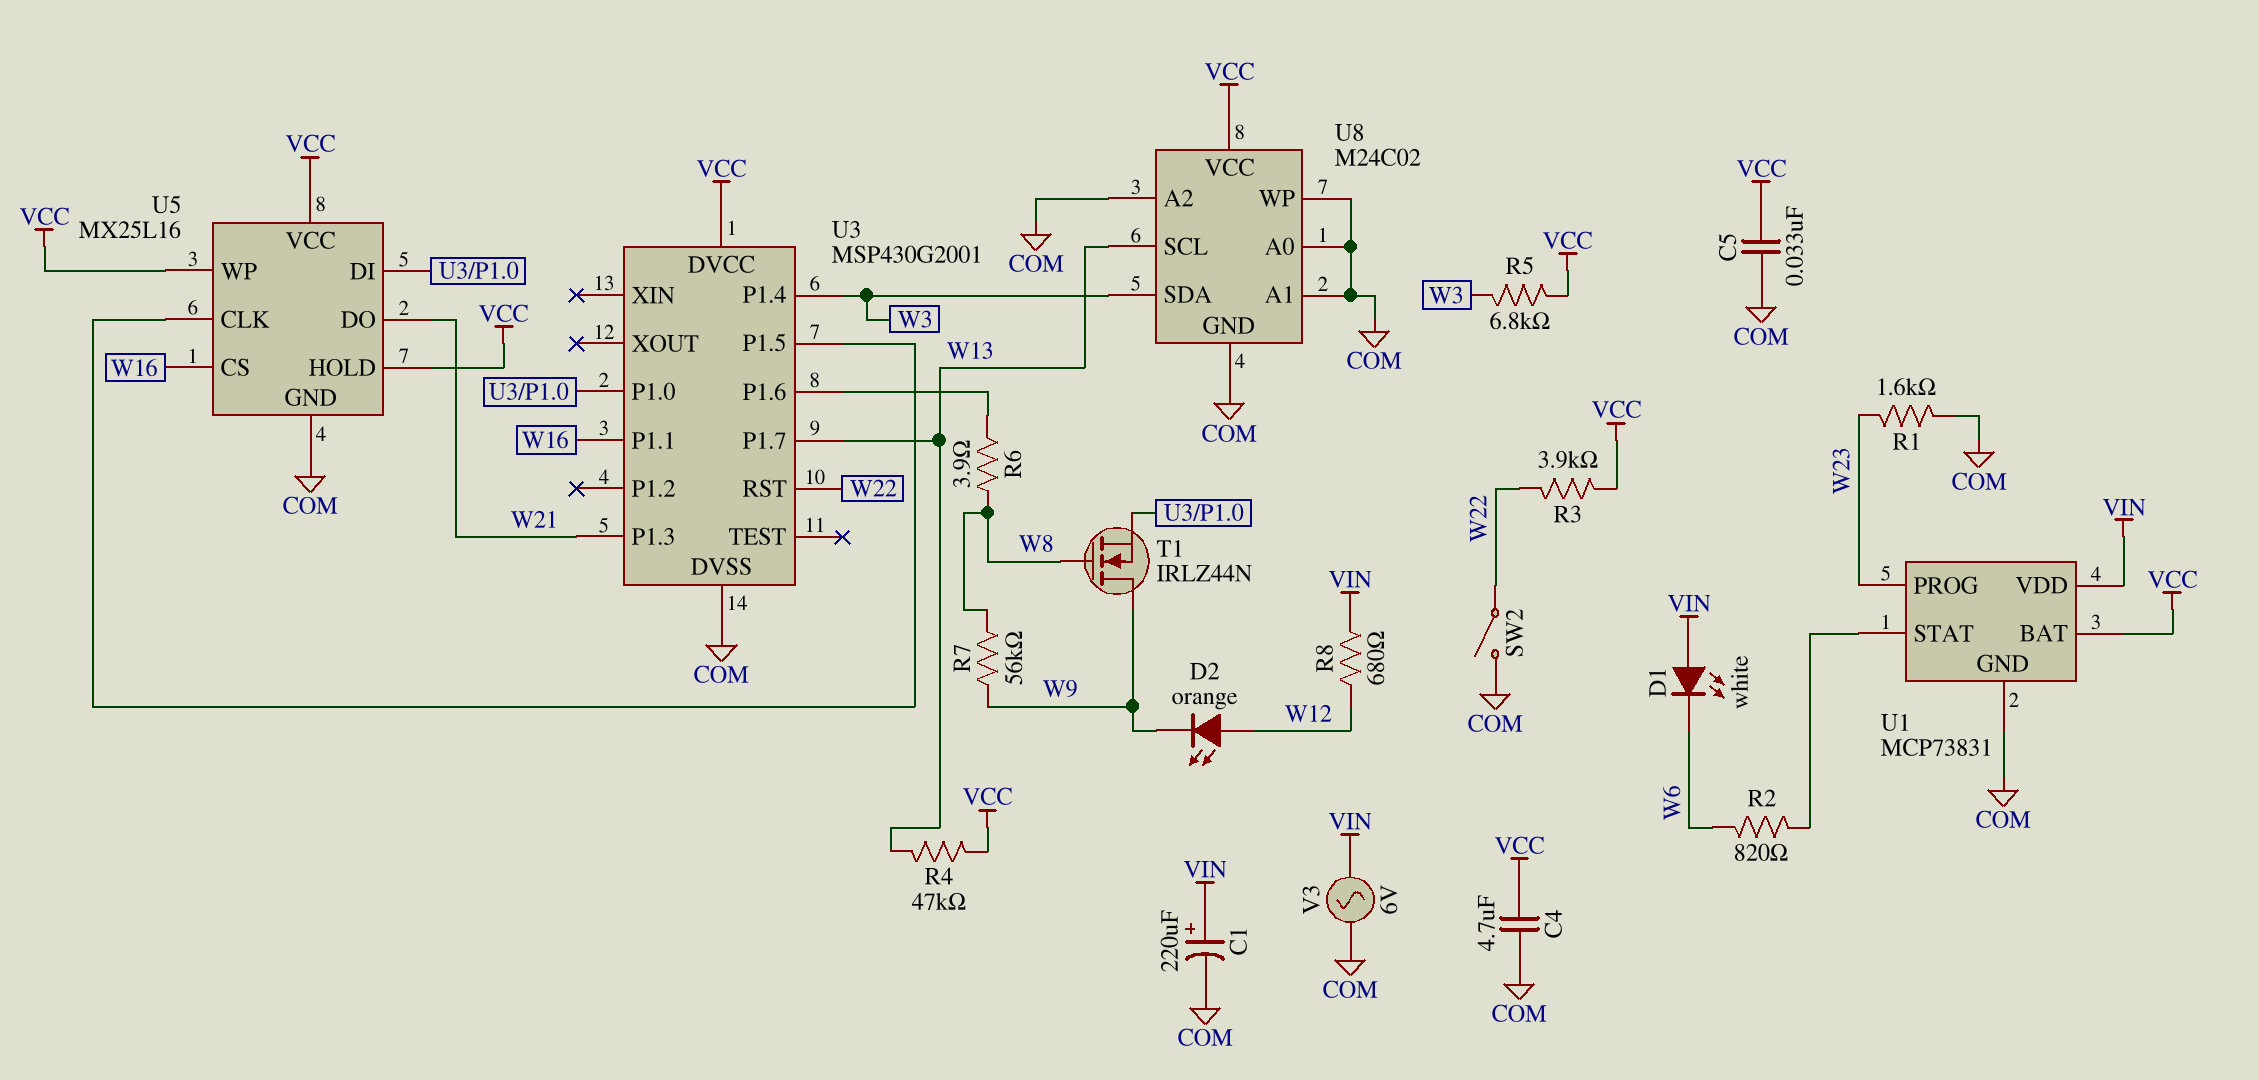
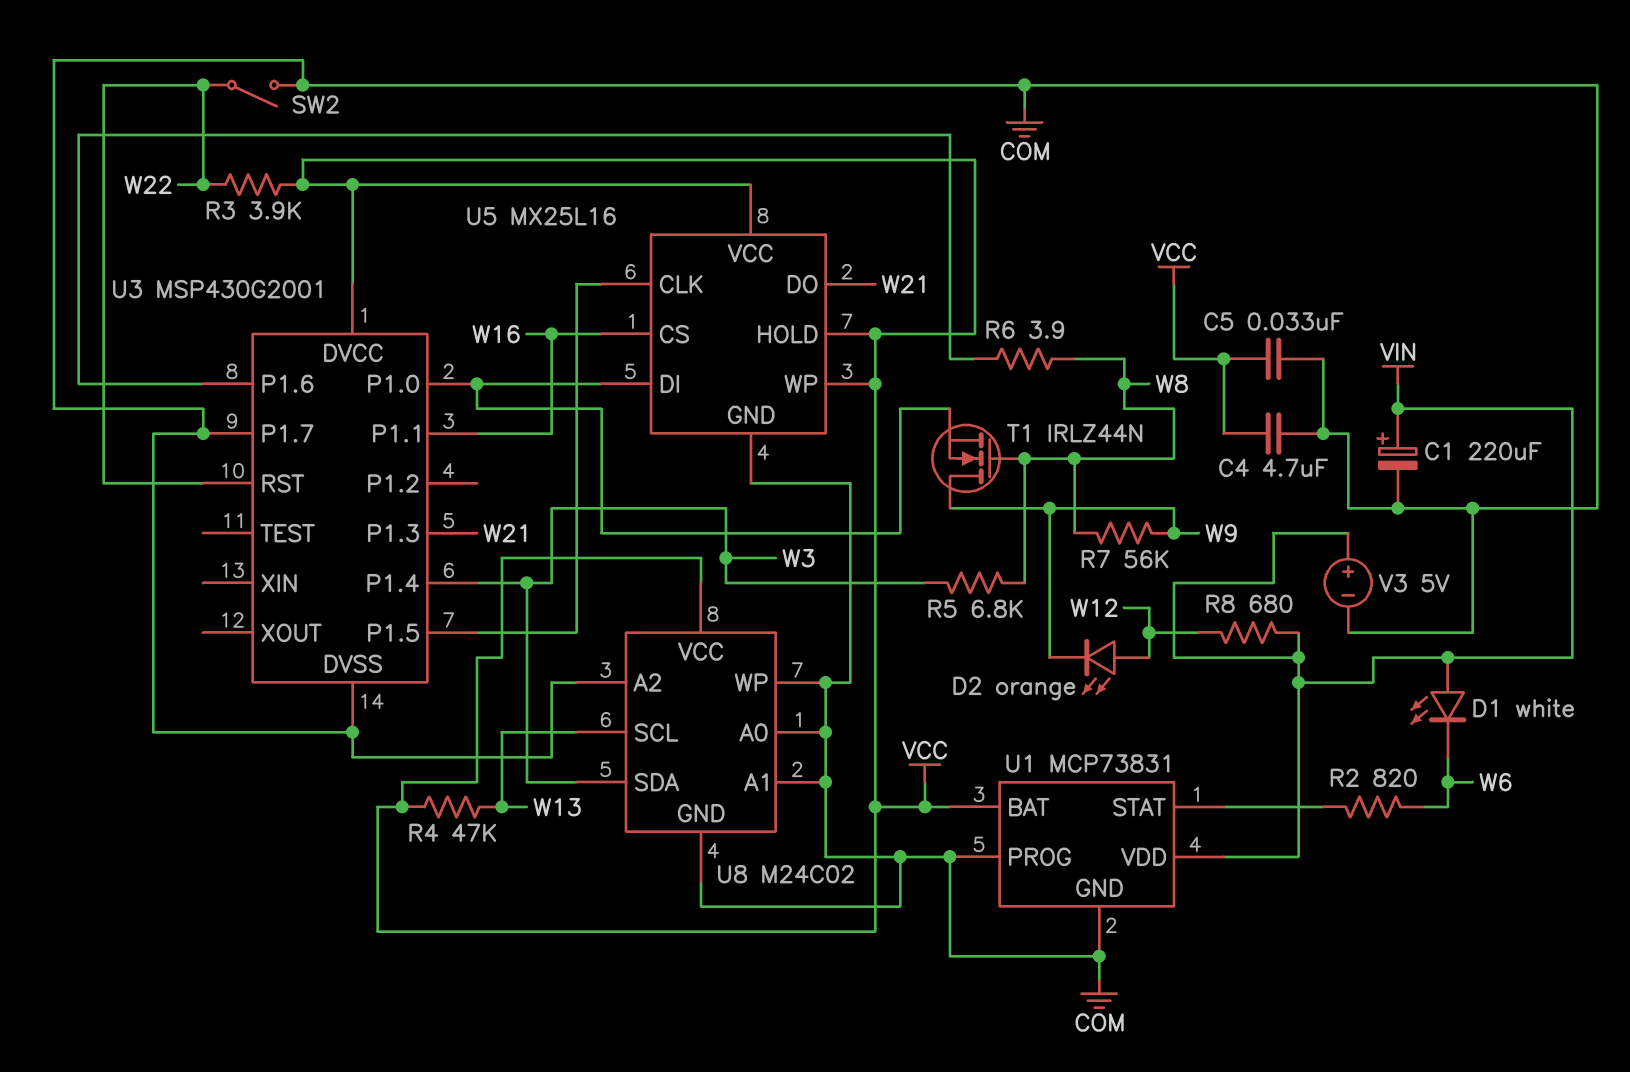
R1: 1.6k (COM, W23) -> none
R5: 6.8k (VCC, W3) -> 6.8k (W3, W8)
U1 pin PROG: W23 -> COM
U3 pin P1.7: W13 -> COM
V3: AC 6V (COM, VIN) -> 5V (plus VIN, minus COM)

